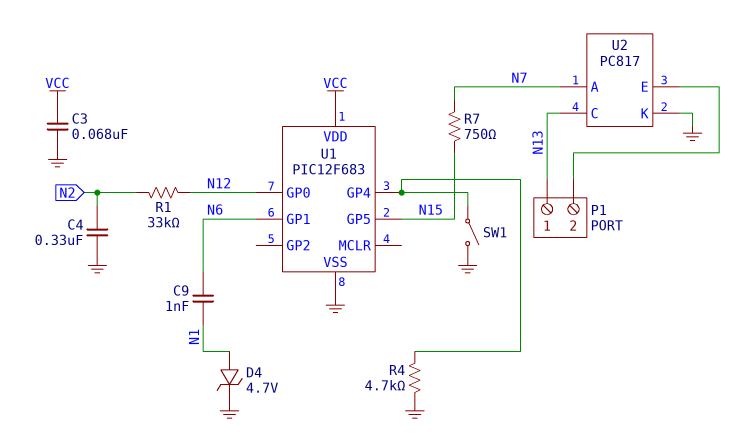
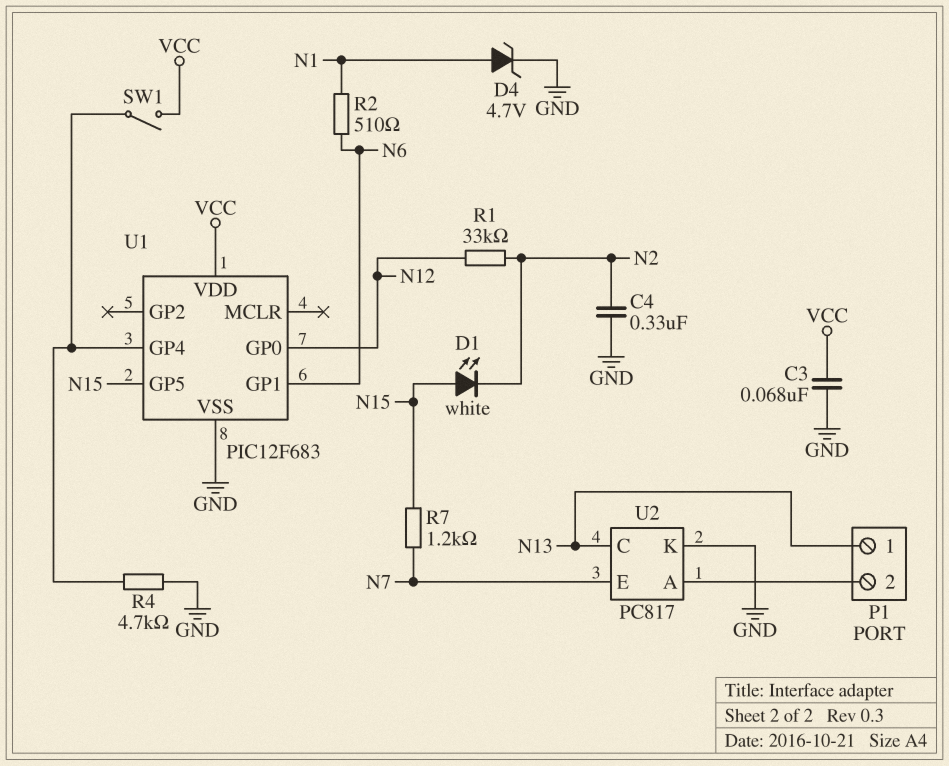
C9: 1nF (N1, N6) -> none
D1: none -> LED white (A N15, K N2)
R2: none -> 510 (N1, N6)
R7: 750 (N7, N15) -> 1.2k (N7, N15)
SW1: switch (GND, U1/GP4) -> switch (U1/GP4, VCC)
U2 pin A: N7 -> P1/2
U2 pin E: P1/2 -> N7

